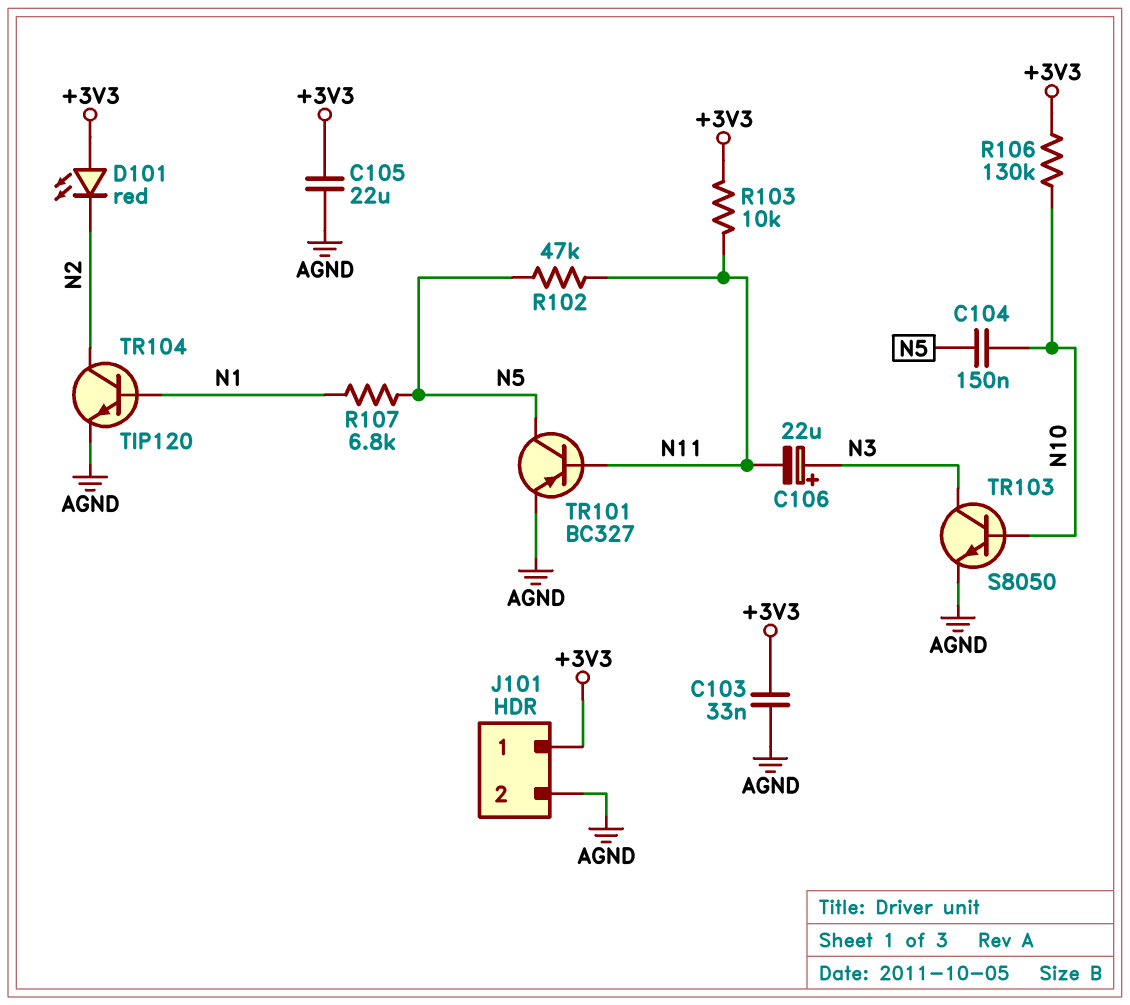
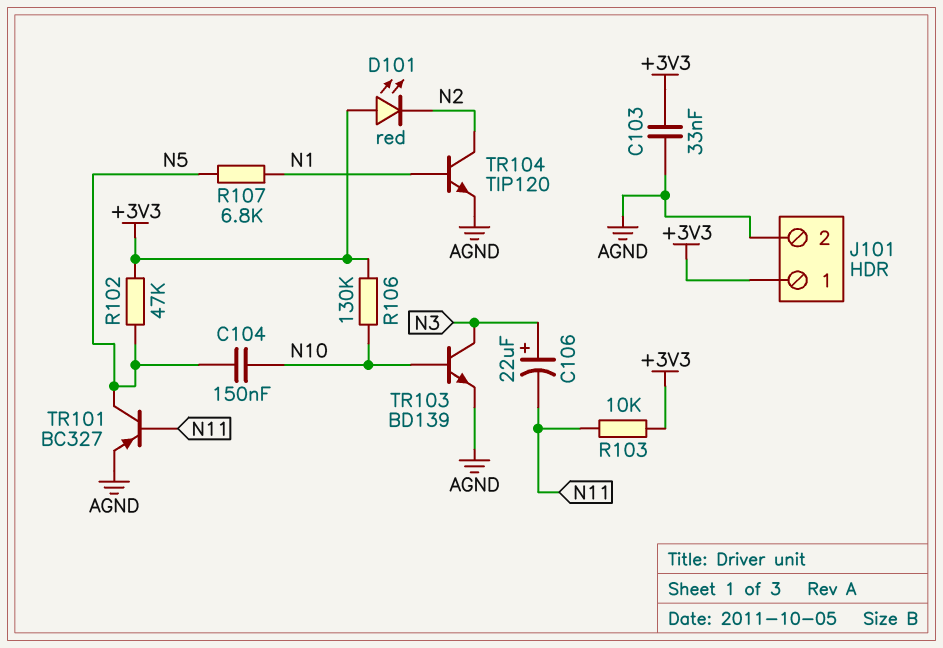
C105: 22uF (+3V3, AGND) -> none
R102: 47k (N5, N11) -> 47k (+3V3, N5)
TR103: NPN S8050 (B N10, C N3, E AGND) -> NPN BD139 (B N10, C N3, E AGND)

